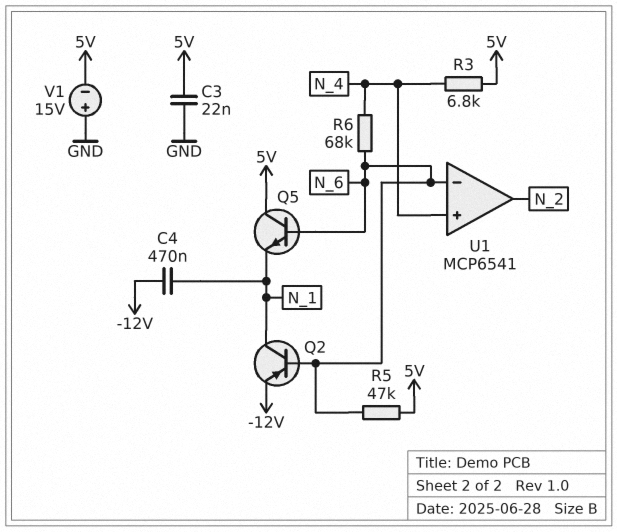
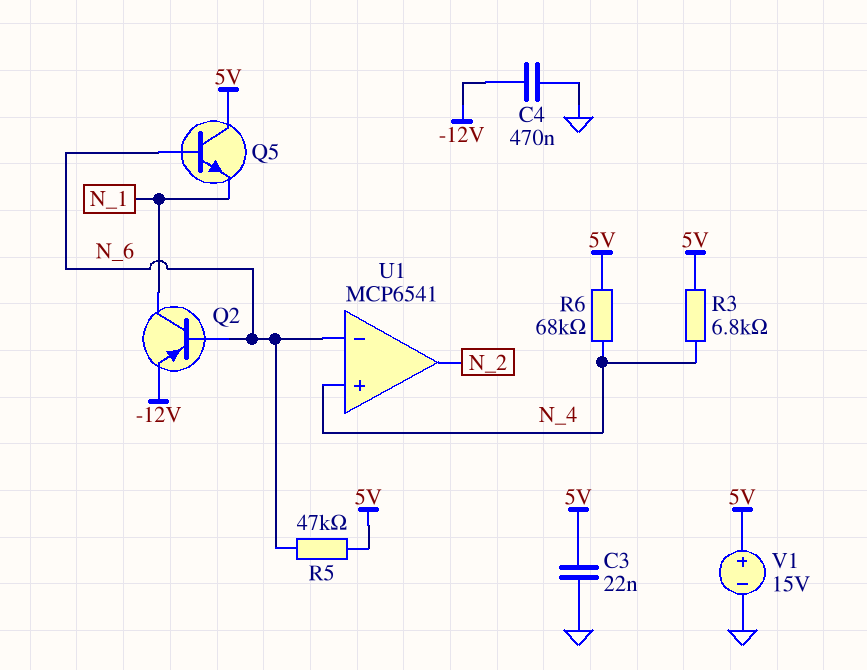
C4: 470nF (-12V, N_1) -> 470nF (-12V, GND)
R6: 68k (N_4, N_6) -> 68k (5V, N_4)
V1: 15V (plus GND, minus 5V) -> 15V (plus 5V, minus GND)

